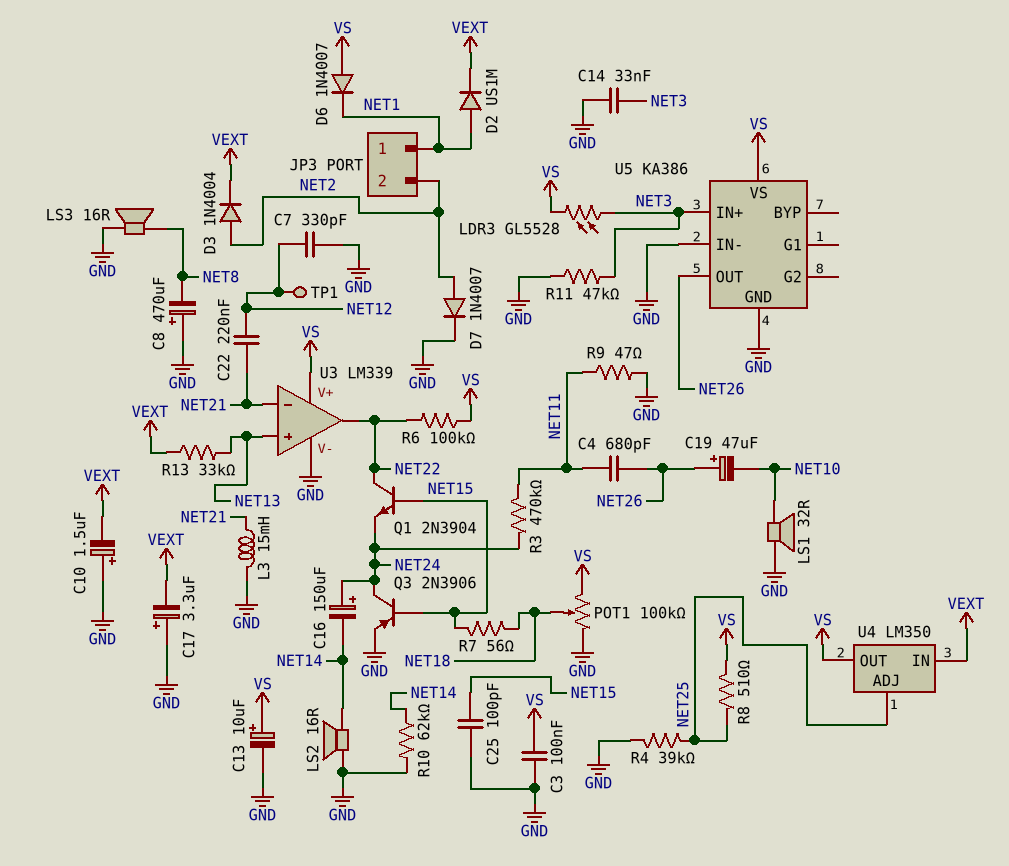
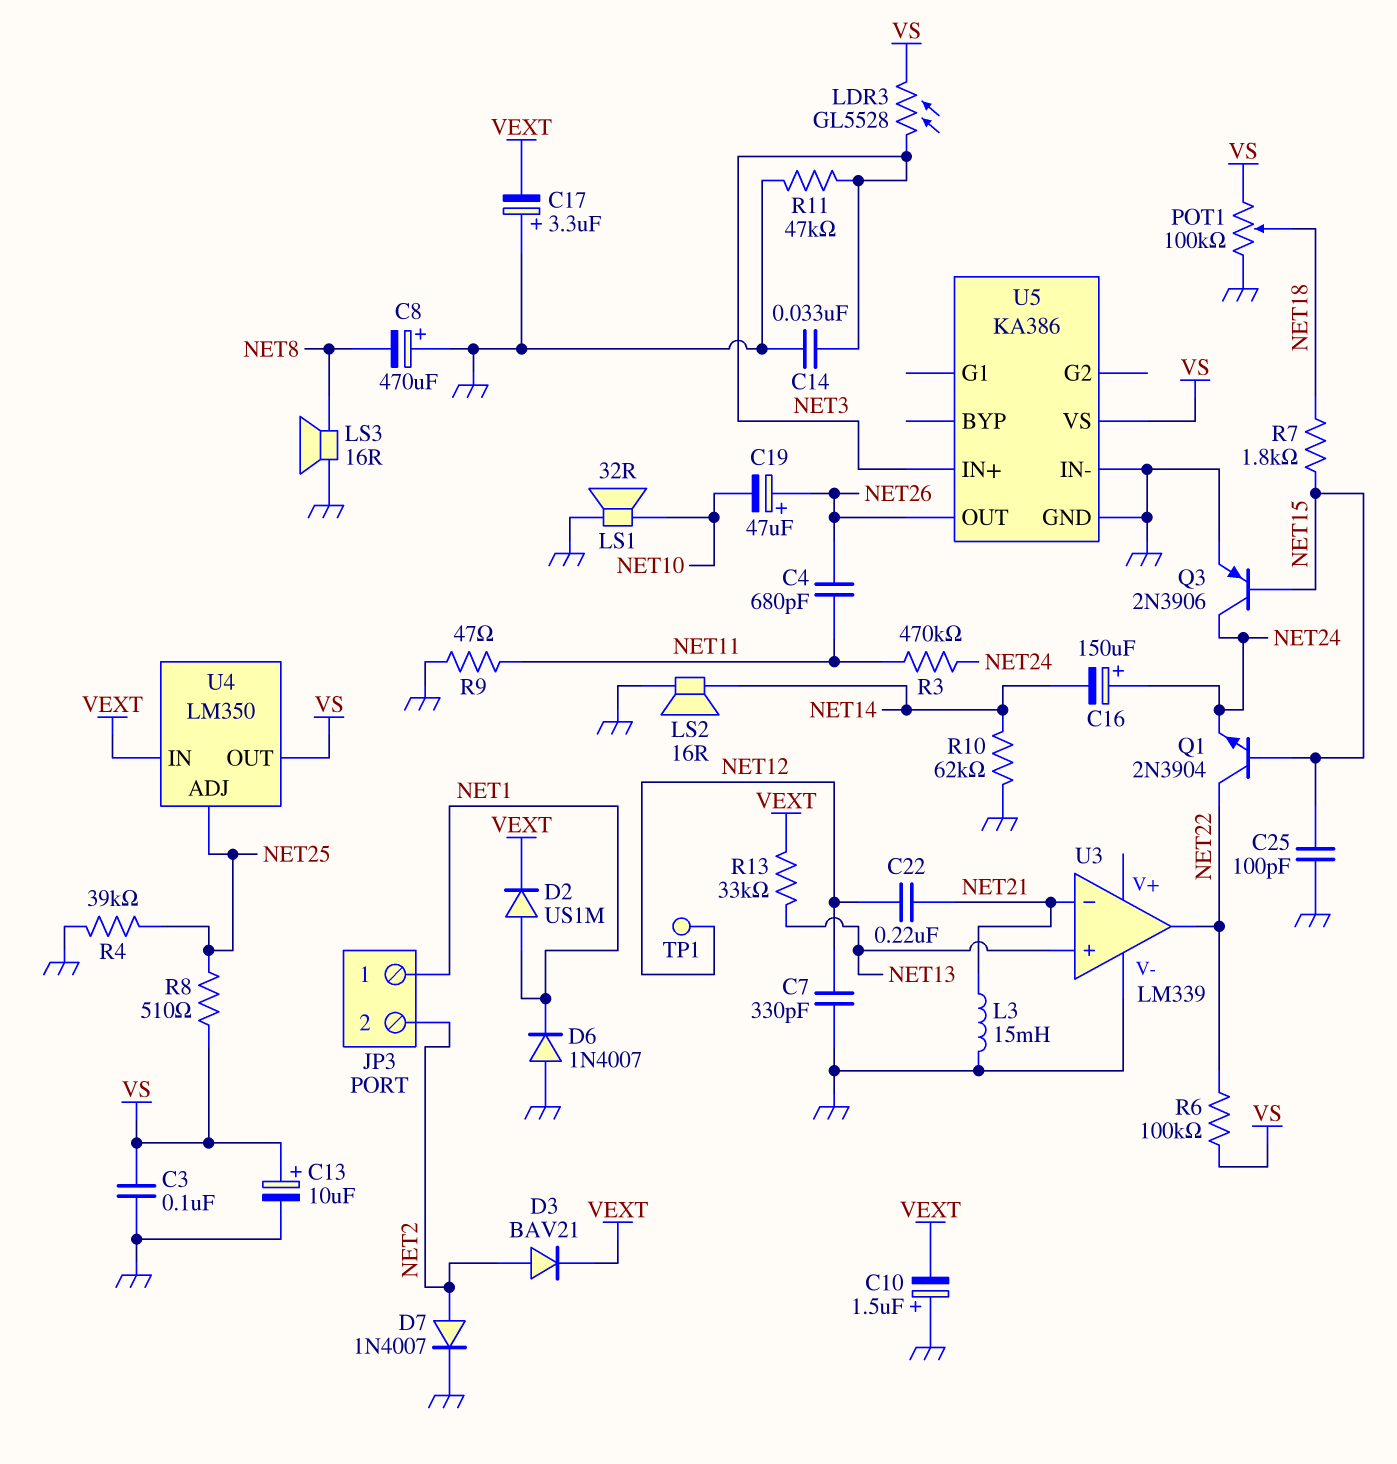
D3: diode 1N4004 (A NET2, K VEXT) -> diode BAV21 (A NET2, K VEXT)
D6: diode 1N4007 (A VS, K NET1) -> diode 1N4007 (A GND, K NET1)
R7: 56 (NET15, NET18) -> 1.8k (NET15, NET18)
U3 pin V+: VS -> none

